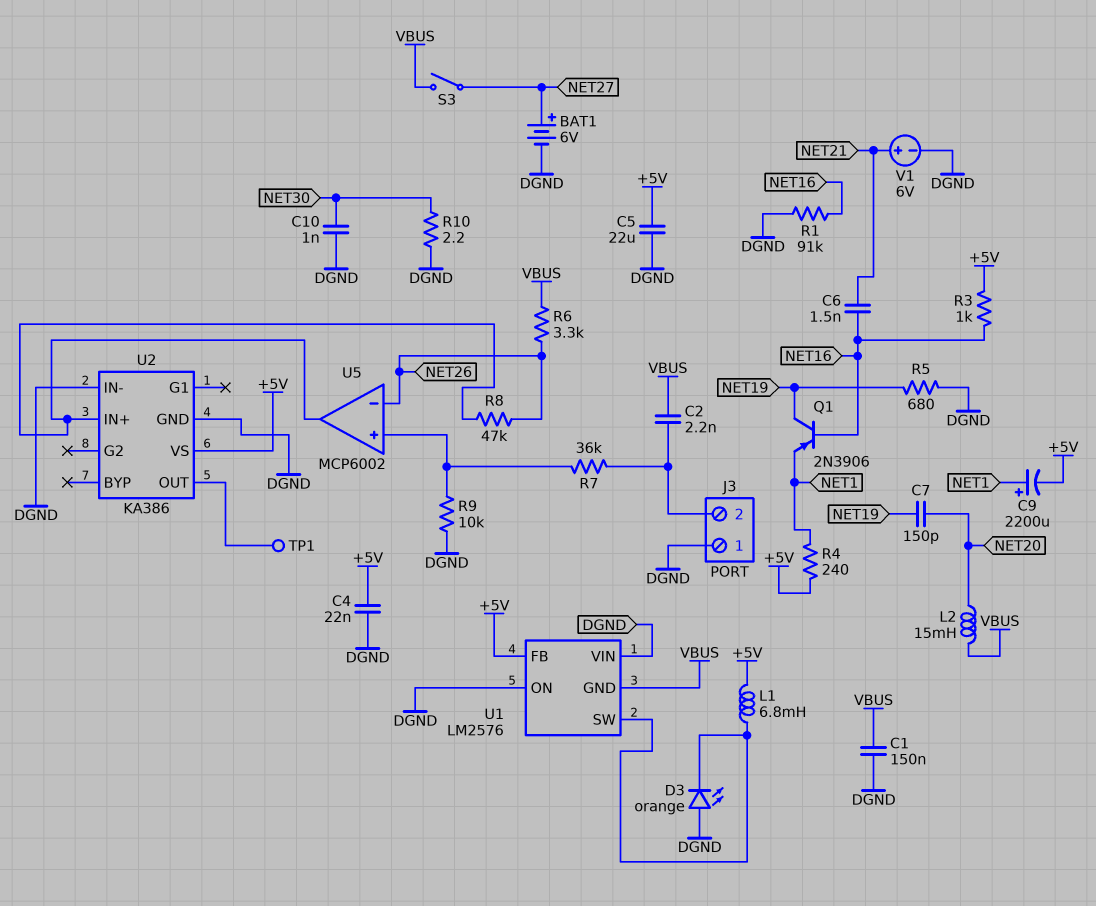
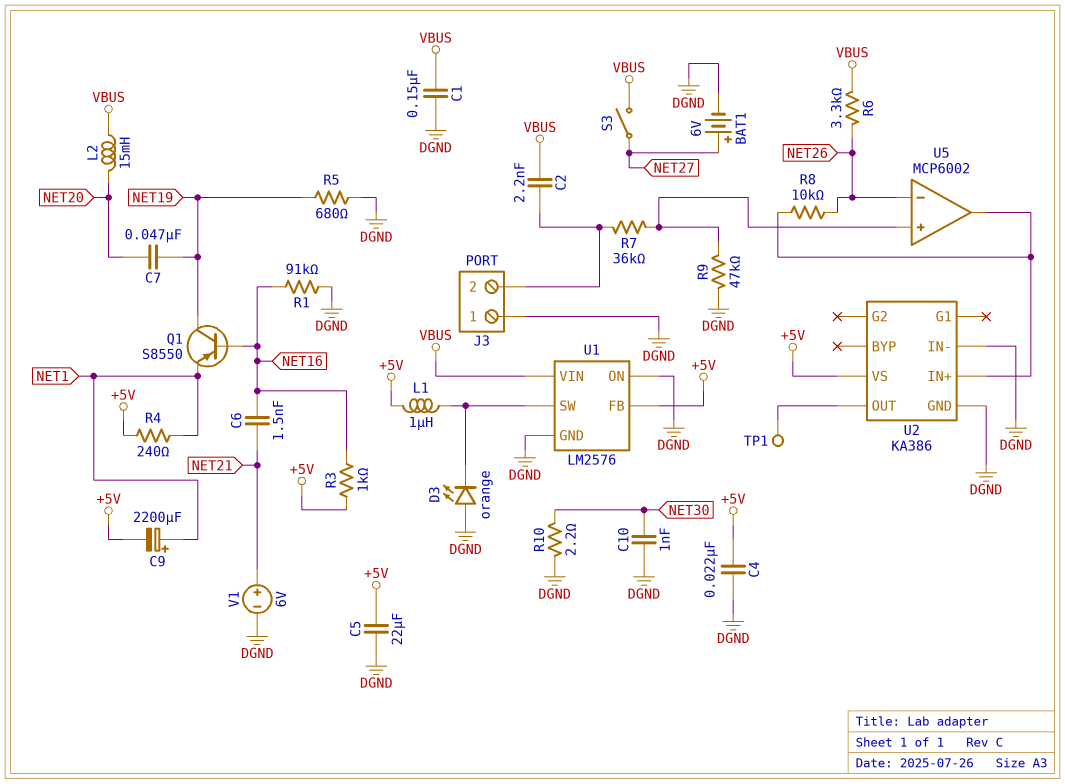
C7: 150pF (NET19, NET20) -> 47nF (NET19, NET20)
L1: 6.8mH (+5V, U1/SW) -> 1uH (+5V, U1/SW)
Q1: PNP 2N3906 (B NET16, C NET19, E NET1) -> PNP S8550 (B NET16, C NET19, E NET1)
R8: 47k (NET26, U2/IN+) -> 10k (NET26, U2/IN+)
R9: 10k (DGND, U5/in+) -> 47k (DGND, U5/in+)
U1 pin GND: VBUS -> DGND
U1 pin VIN: DGND -> VBUS

